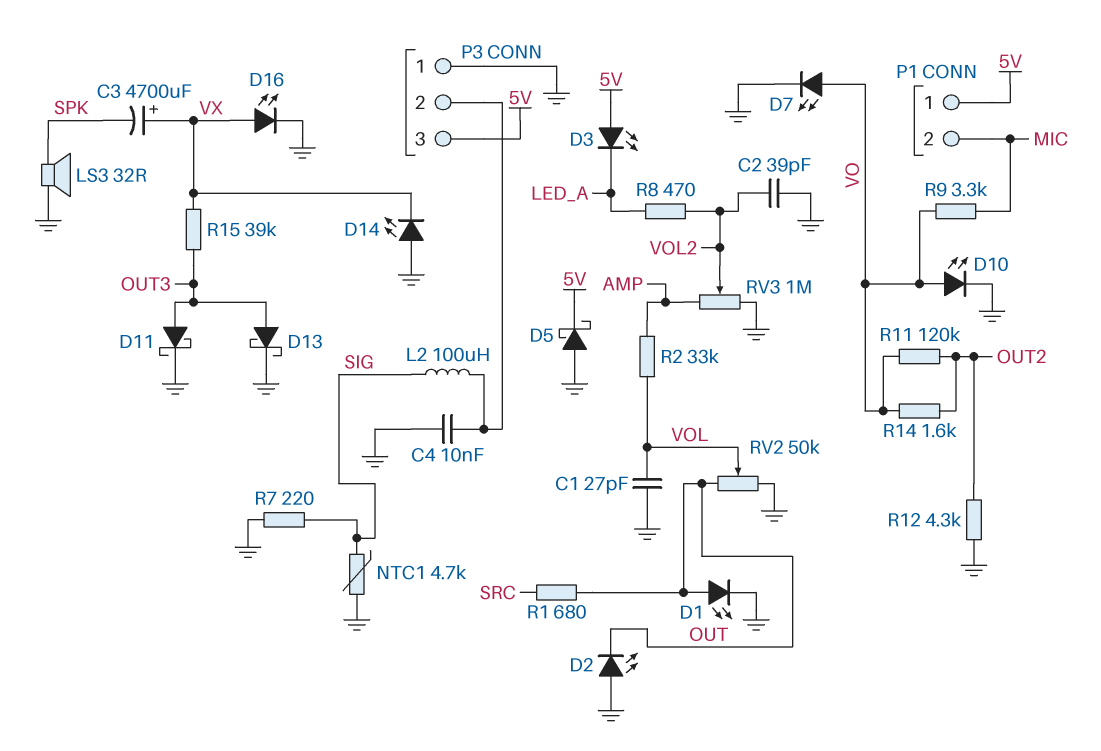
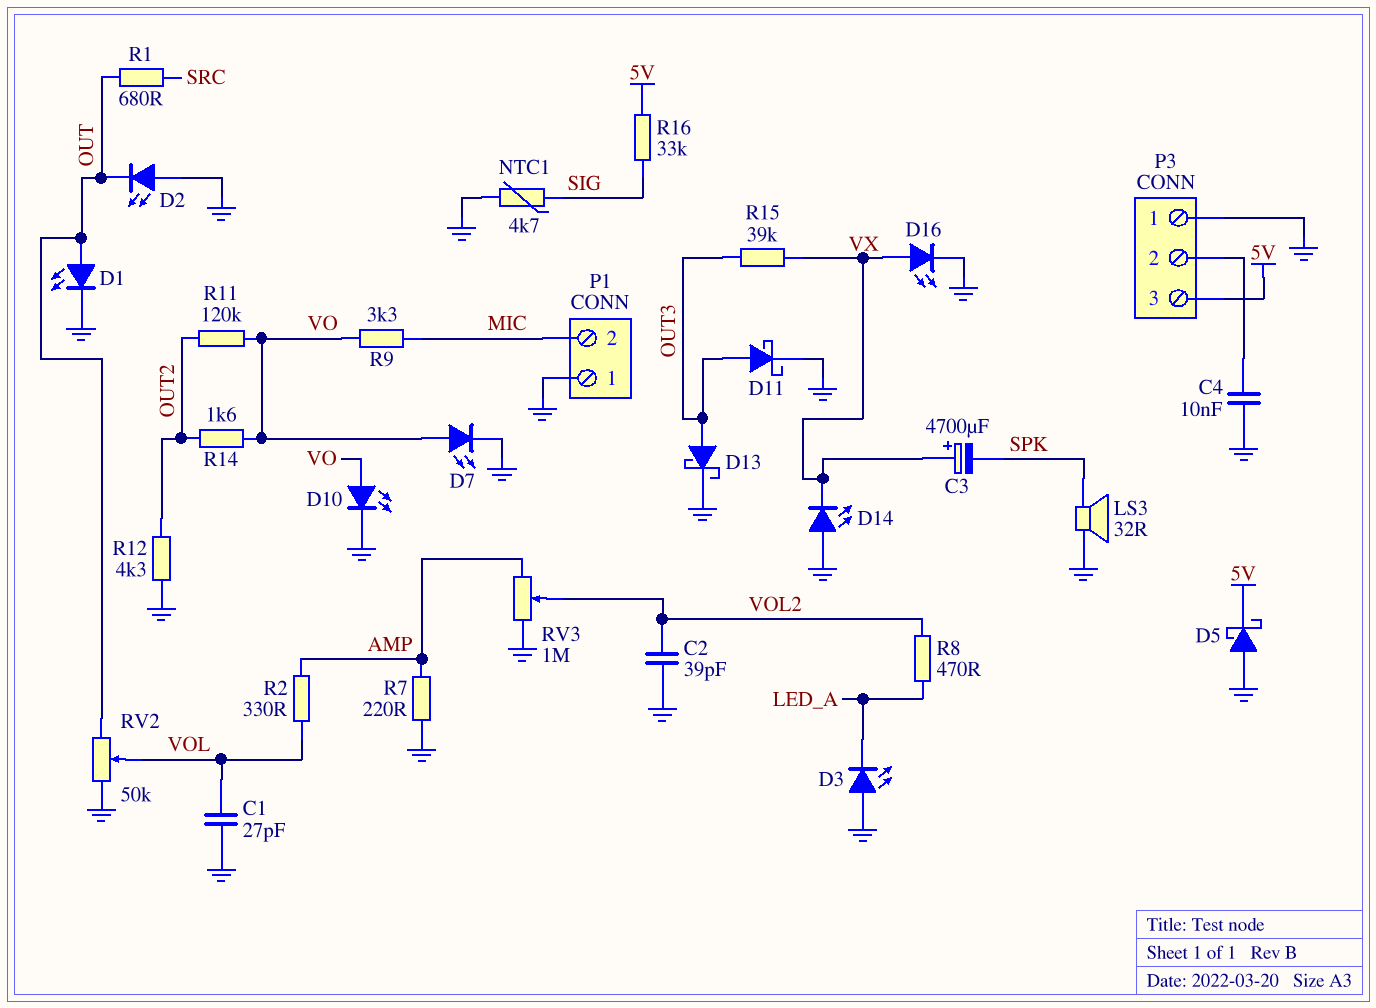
D3: LED (A 5V, K LED_A) -> LED (A GND, K LED_A)
L2: 100uH (P3/2, SIG) -> none
P1 pin 1: 5V -> GND
R2: 33k (AMP, VOL) -> 330 (AMP, VOL)
R7: 220 (GND, SIG) -> 220 (AMP, GND)
R16: none -> 33k (5V, SIG)

